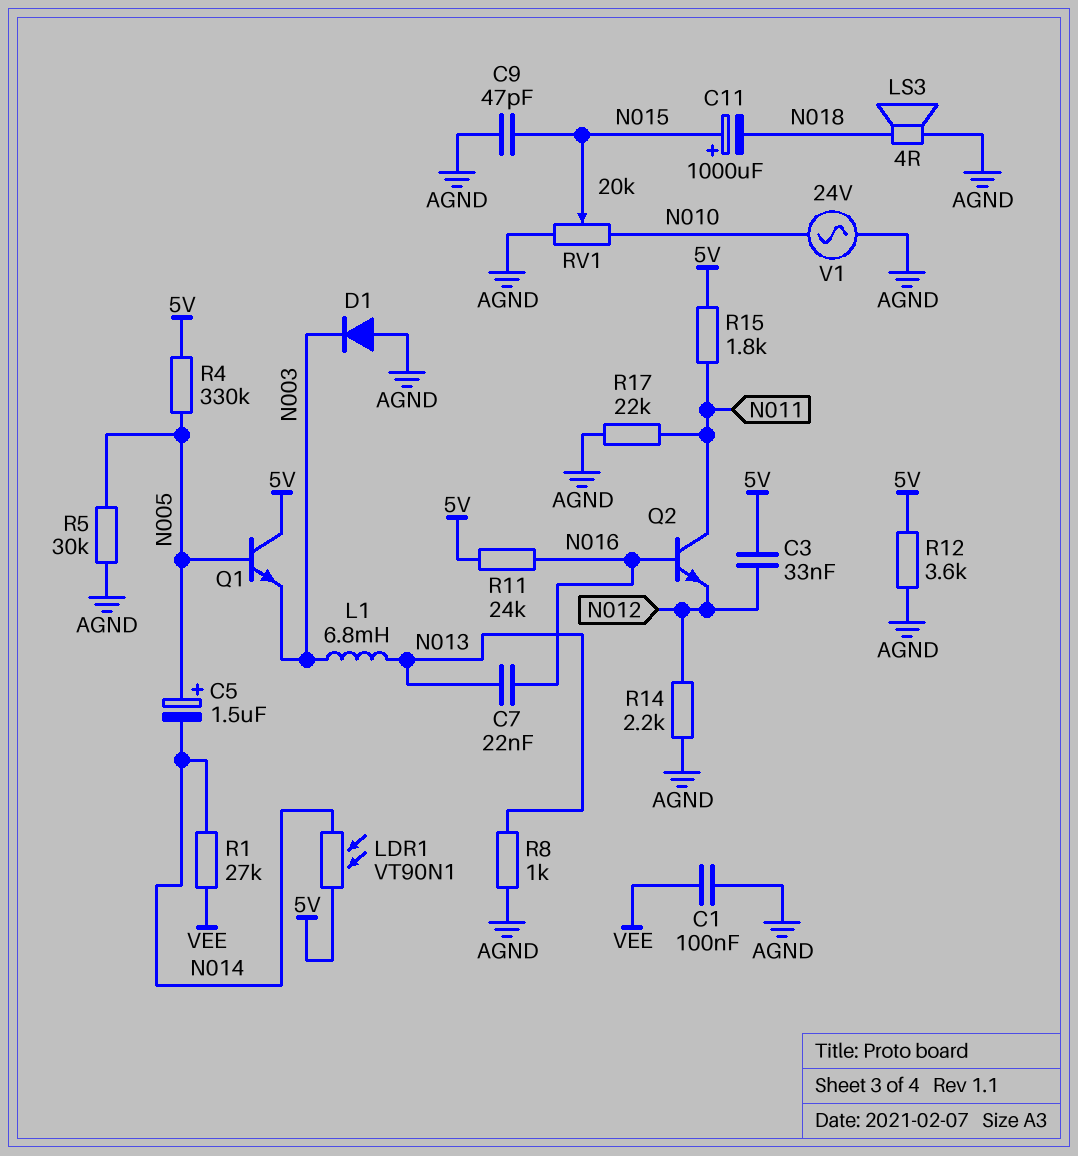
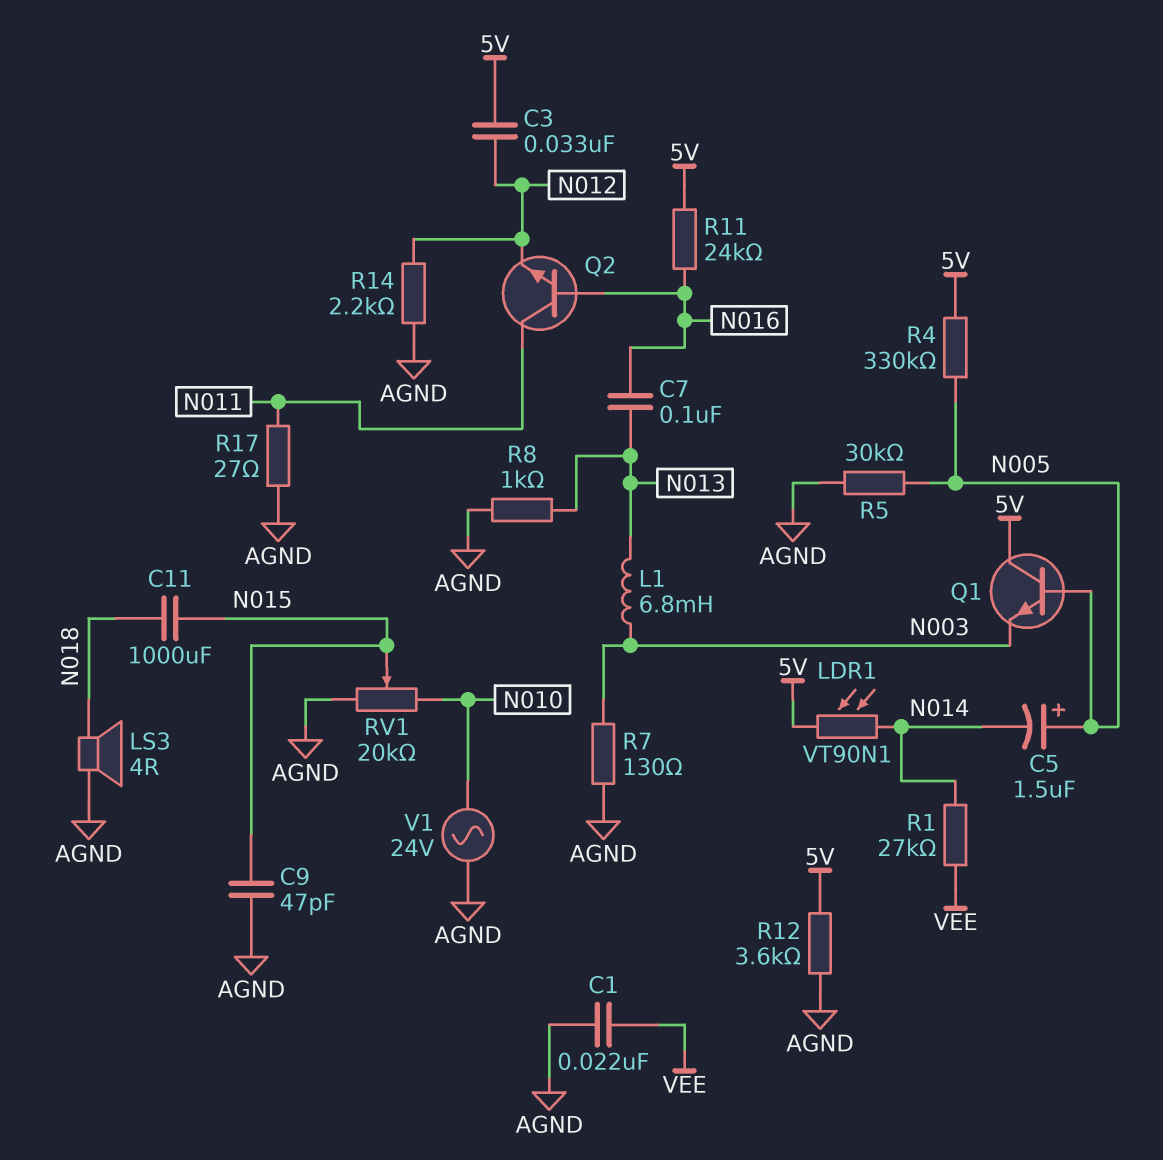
C1: 100nF (AGND, VEE) -> 22nF (AGND, VEE)
C7: 22nF (N013, N016) -> 100nF (N013, N016)
C11: 1000uF (plus N015, minus N018) -> 1000uF (N015, N018)
D1: diode (A AGND, K N003) -> none
R7: none -> 130 (AGND, N003)
R15: 1.8k (5V, N011) -> none
R17: 22k (AGND, N011) -> 27 (AGND, N011)

